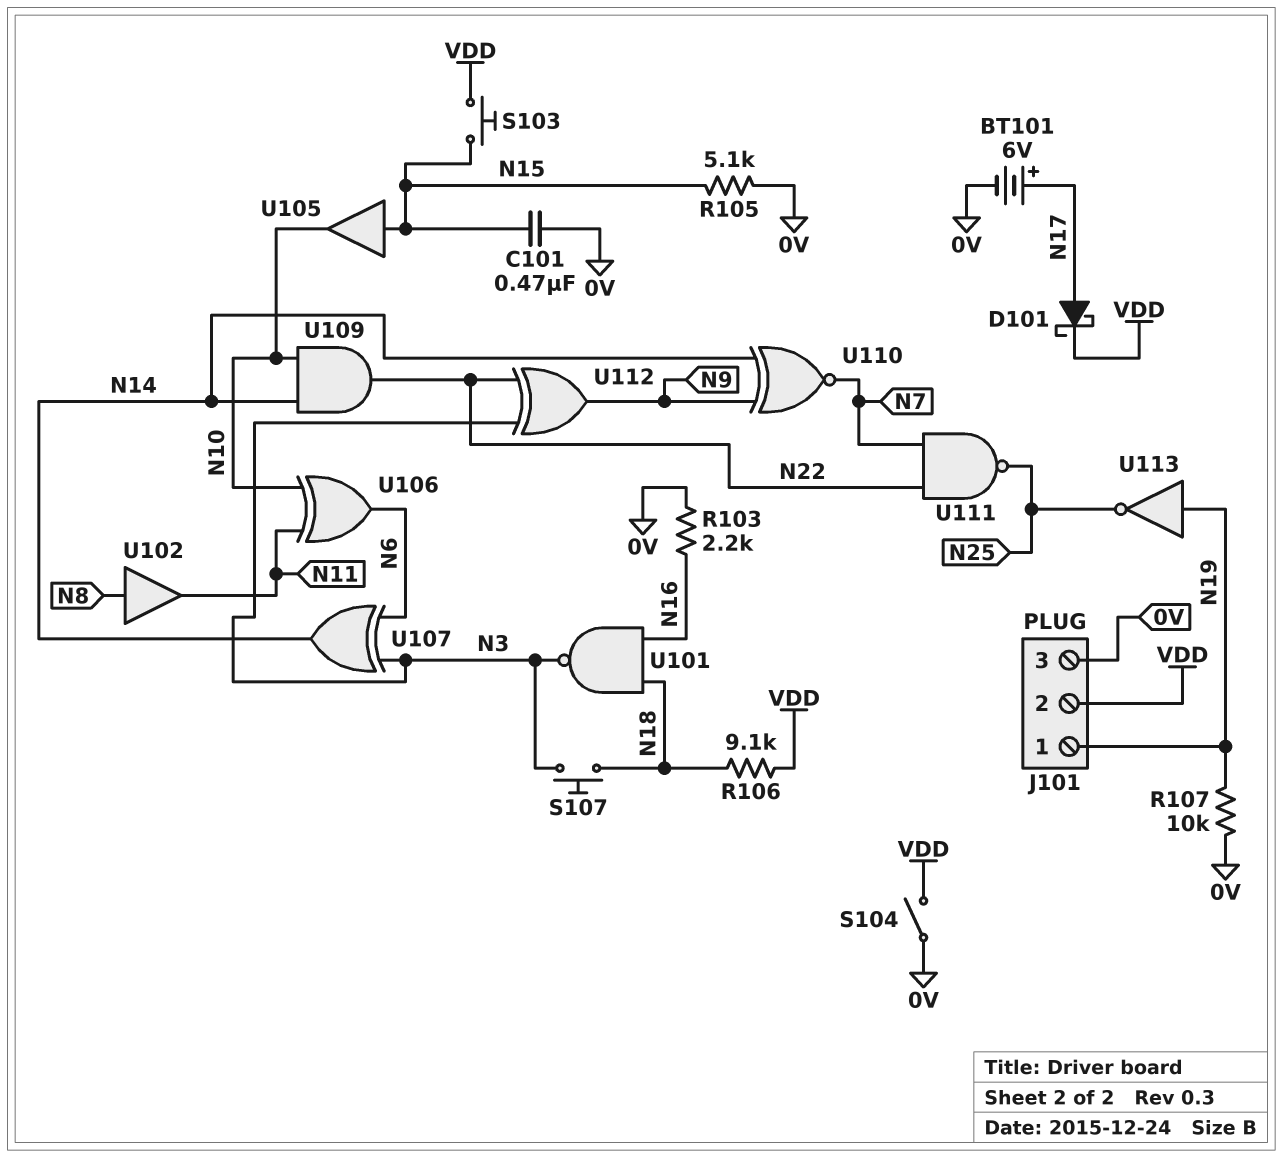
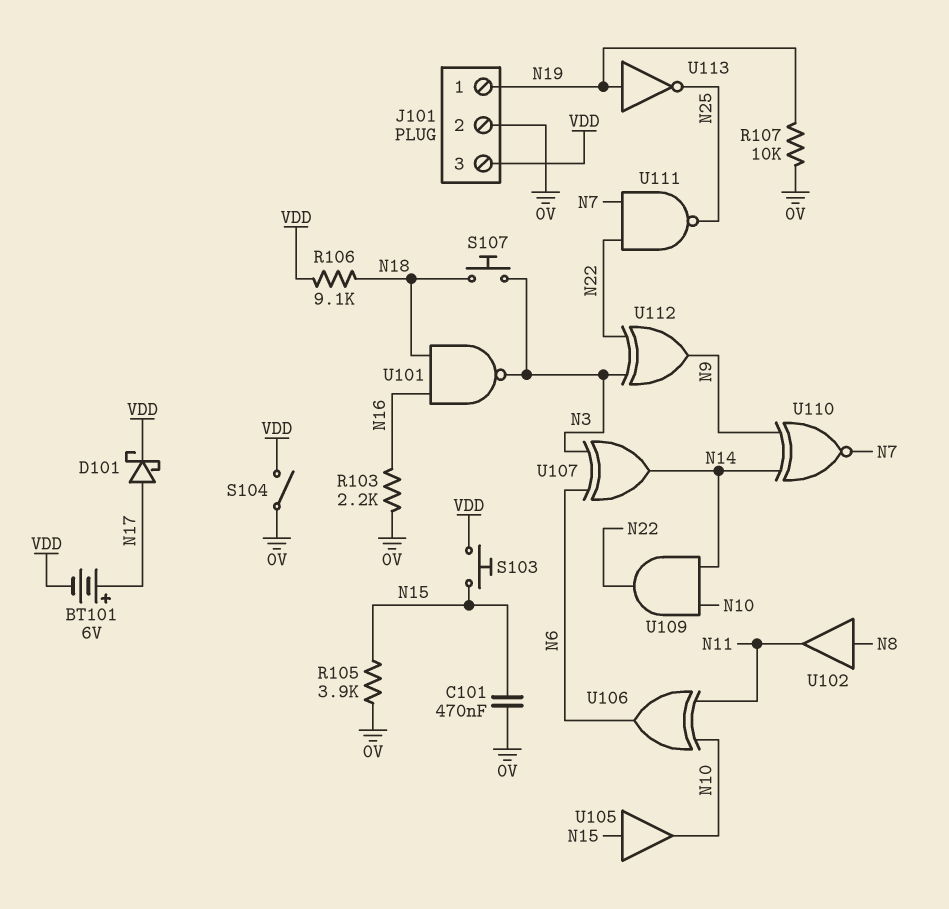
BT101: 6V (plus N17, minus 0V) -> 6V (plus N17, minus VDD)
J101 pin 2: VDD -> 0V
J101 pin 3: 0V -> VDD
R105: 5.1k (0V, N15) -> 3.9k (0V, N15)

